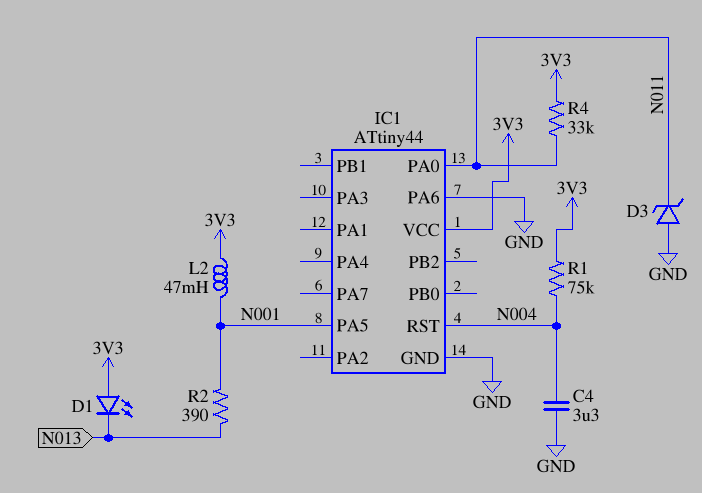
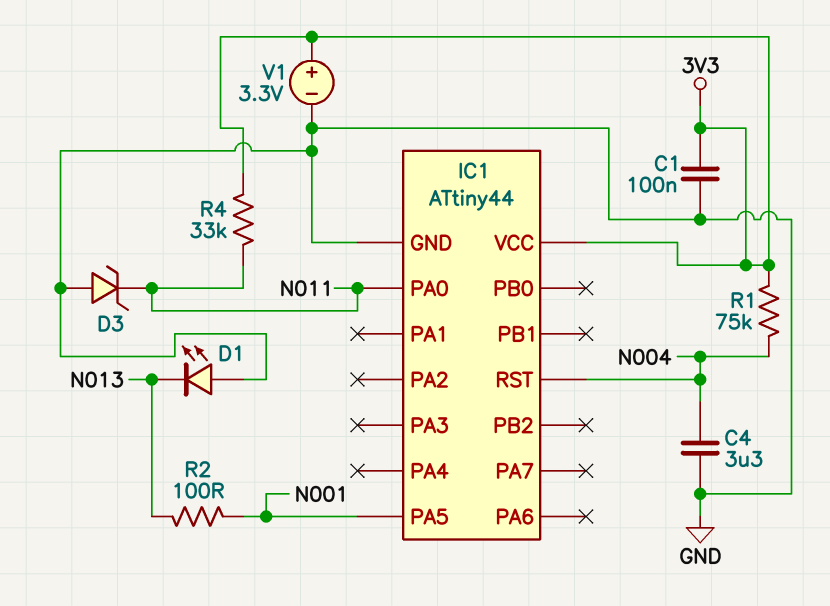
C1: none -> 100nF (3V3, GND)
D1: LED (A 3V3, K N013) -> LED (A GND, K N013)
IC1 pin PA6: GND -> none
L2: 47mH (3V3, N001) -> none
R2: 390 (N001, N013) -> 100 (N001, N013)
V1: none -> 3.3V (plus 3V3, minus GND)

